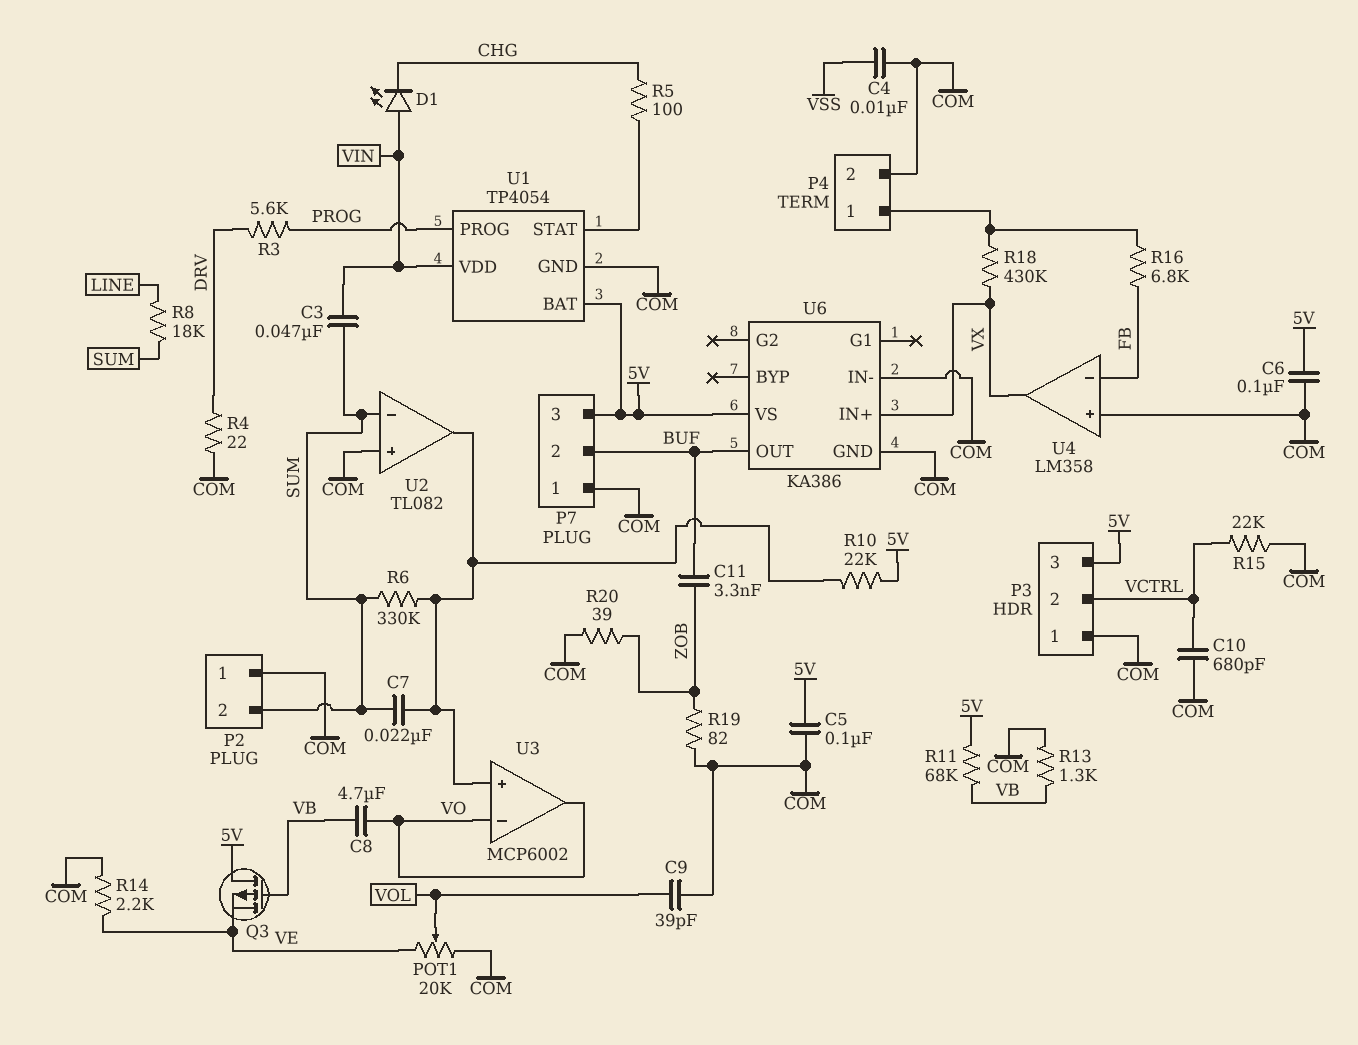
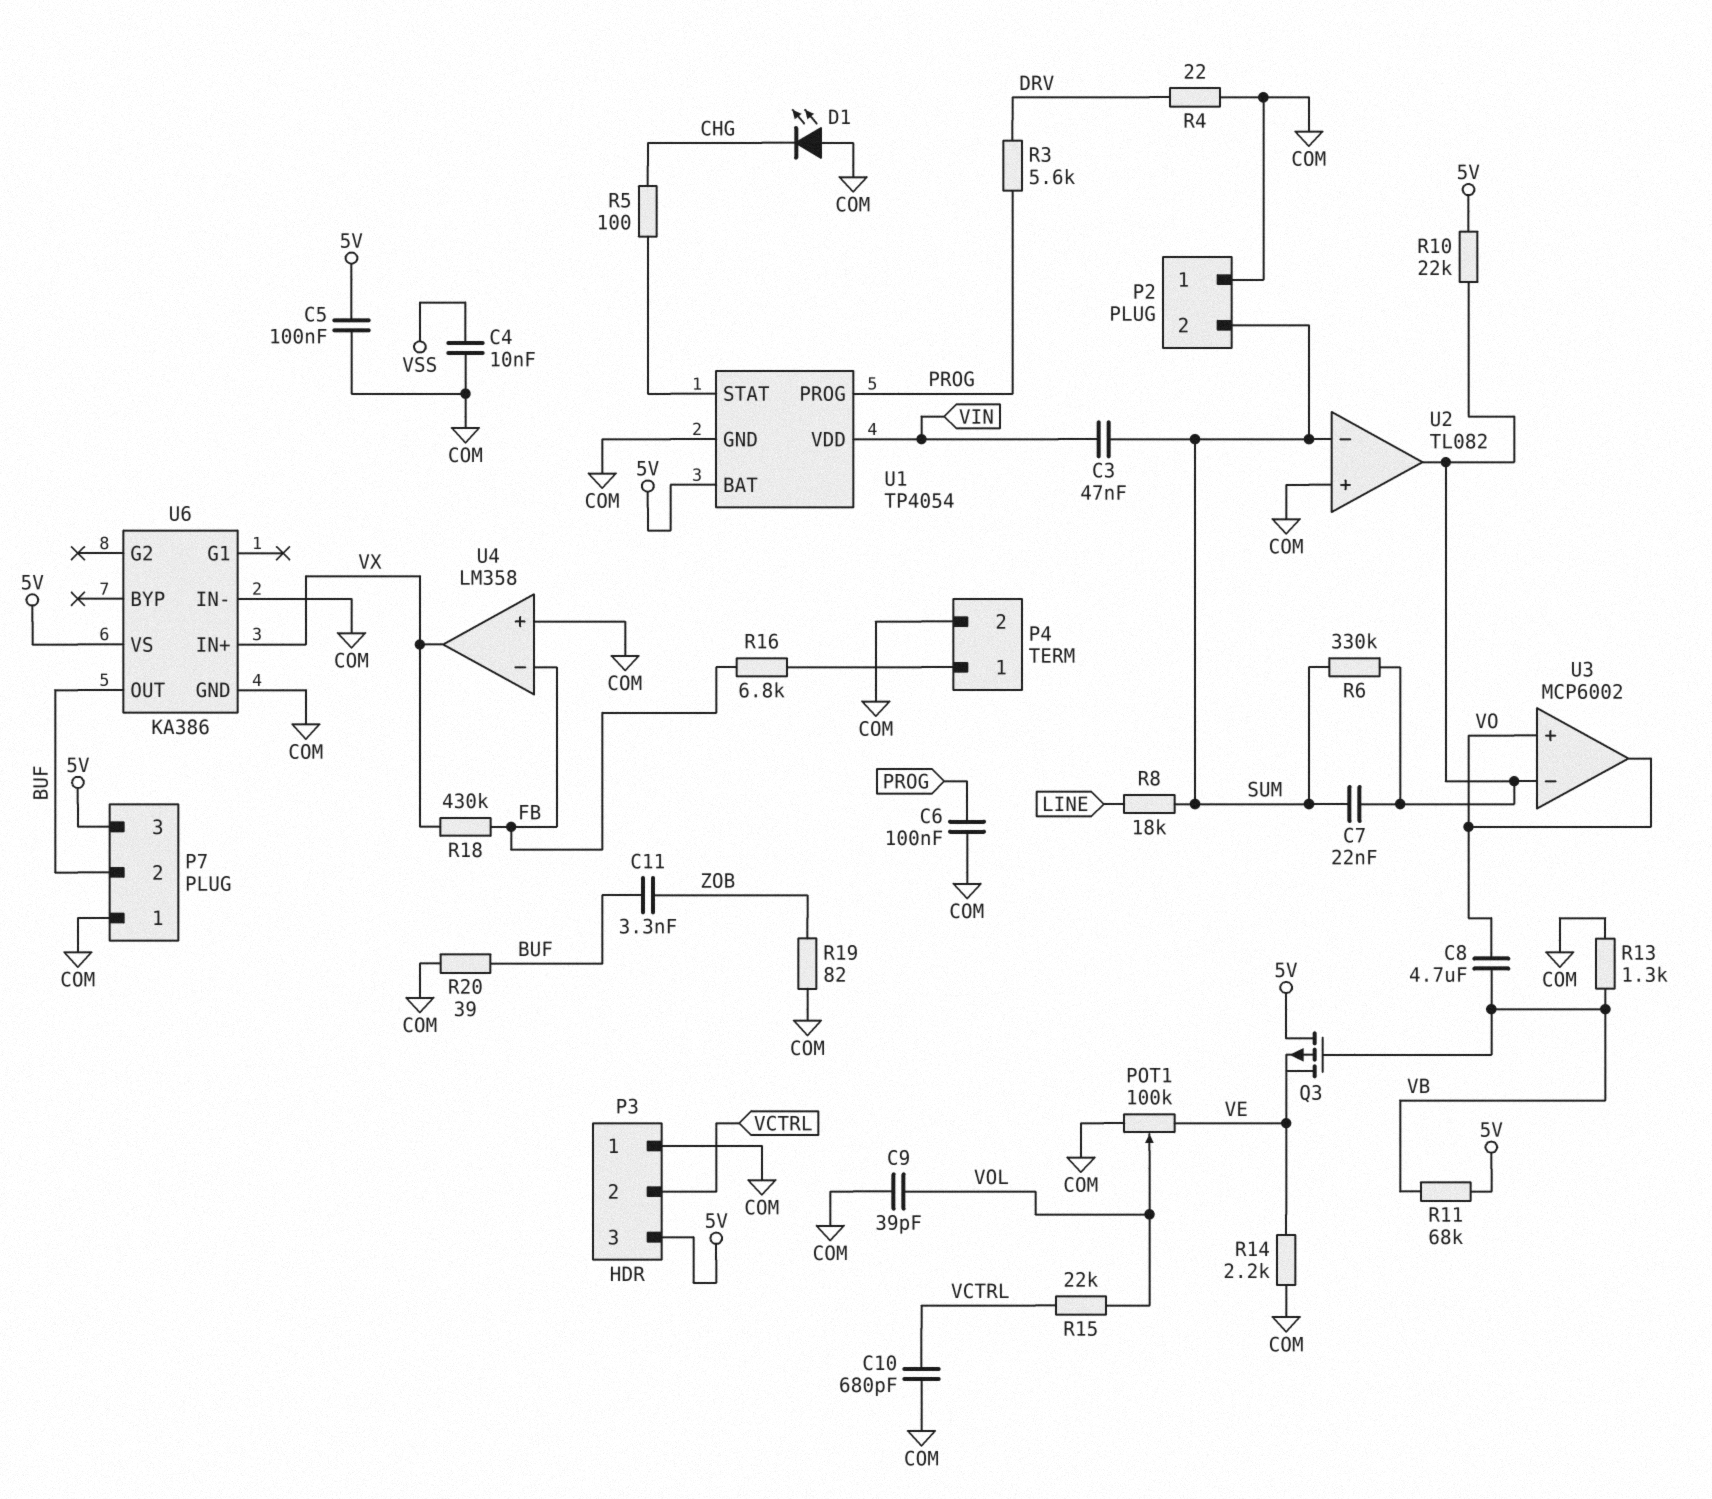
C6: 100nF (5V, COM) -> 100nF (COM, PROG)
D1: LED (A VIN, K CHG) -> LED (A COM, K CHG)
POT1: 20k (COM, VE, wiper VOL) -> 100k (COM, VE, wiper VOL)
R15: 22k (COM, VCTRL) -> 22k (VCTRL, VOL)
R18: 430k (P4/1, VX) -> 430k (FB, VX)
R20: 39 (COM, ZOB) -> 39 (BUF, COM)
U3 pin in+: U2/out -> VO
U3 pin in-: VO -> U2/out

